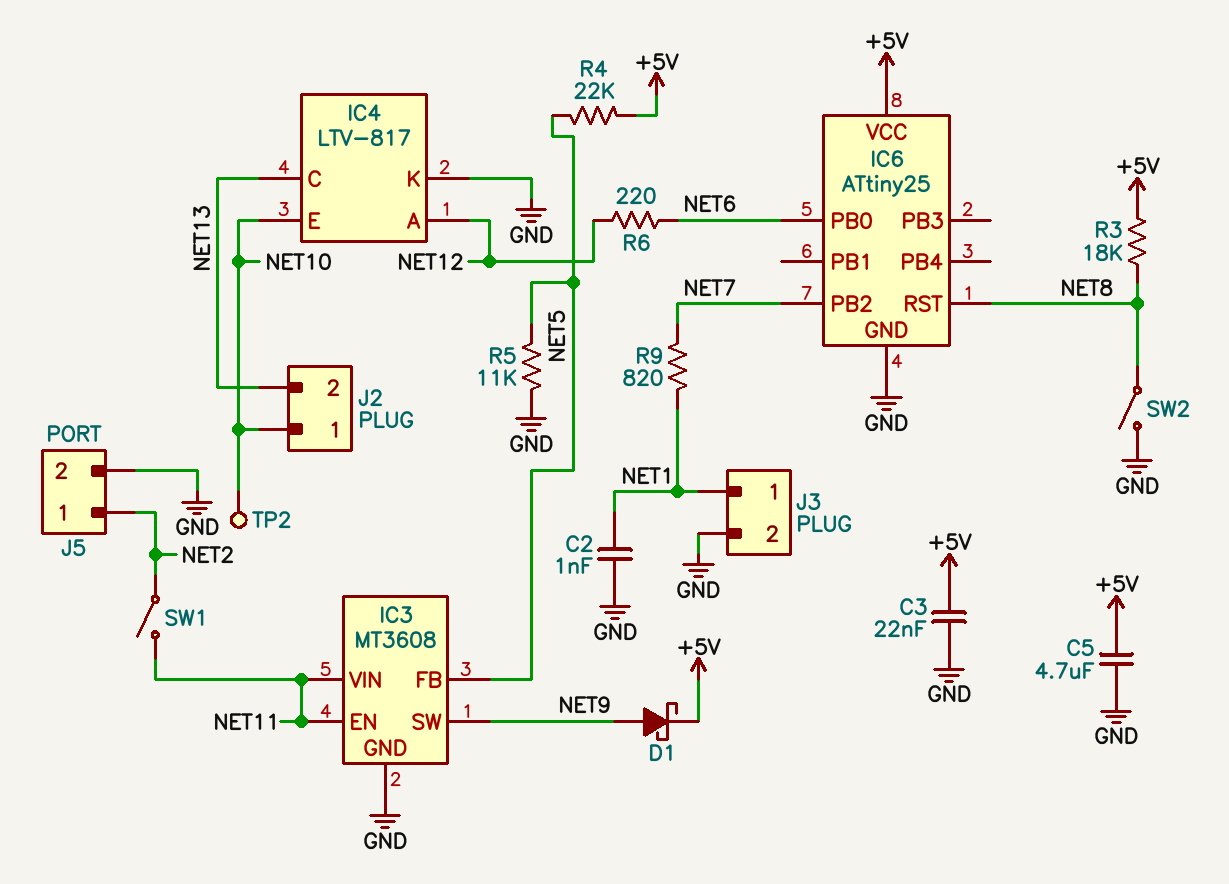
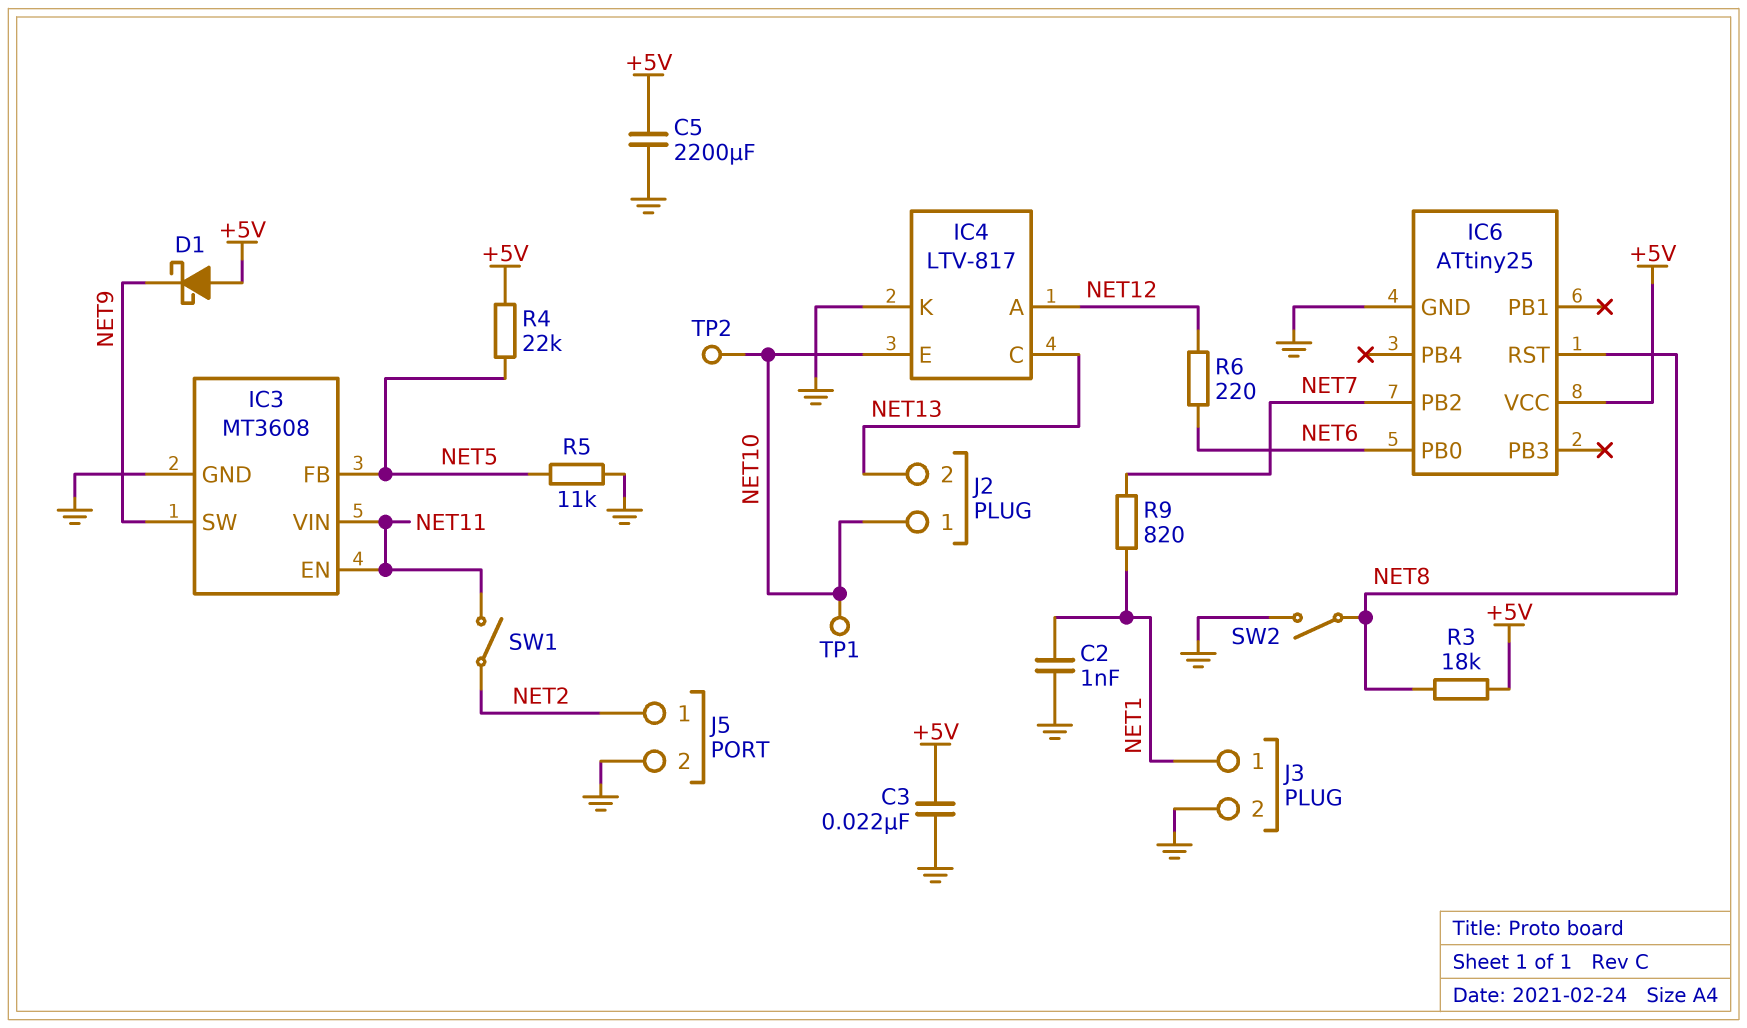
C5: 4.7uF (+5V, GND) -> 2200uF (+5V, GND)
D1: schottky (A NET9, K +5V) -> schottky (A +5V, K NET9)
TP1: none -> test point (NET10)

